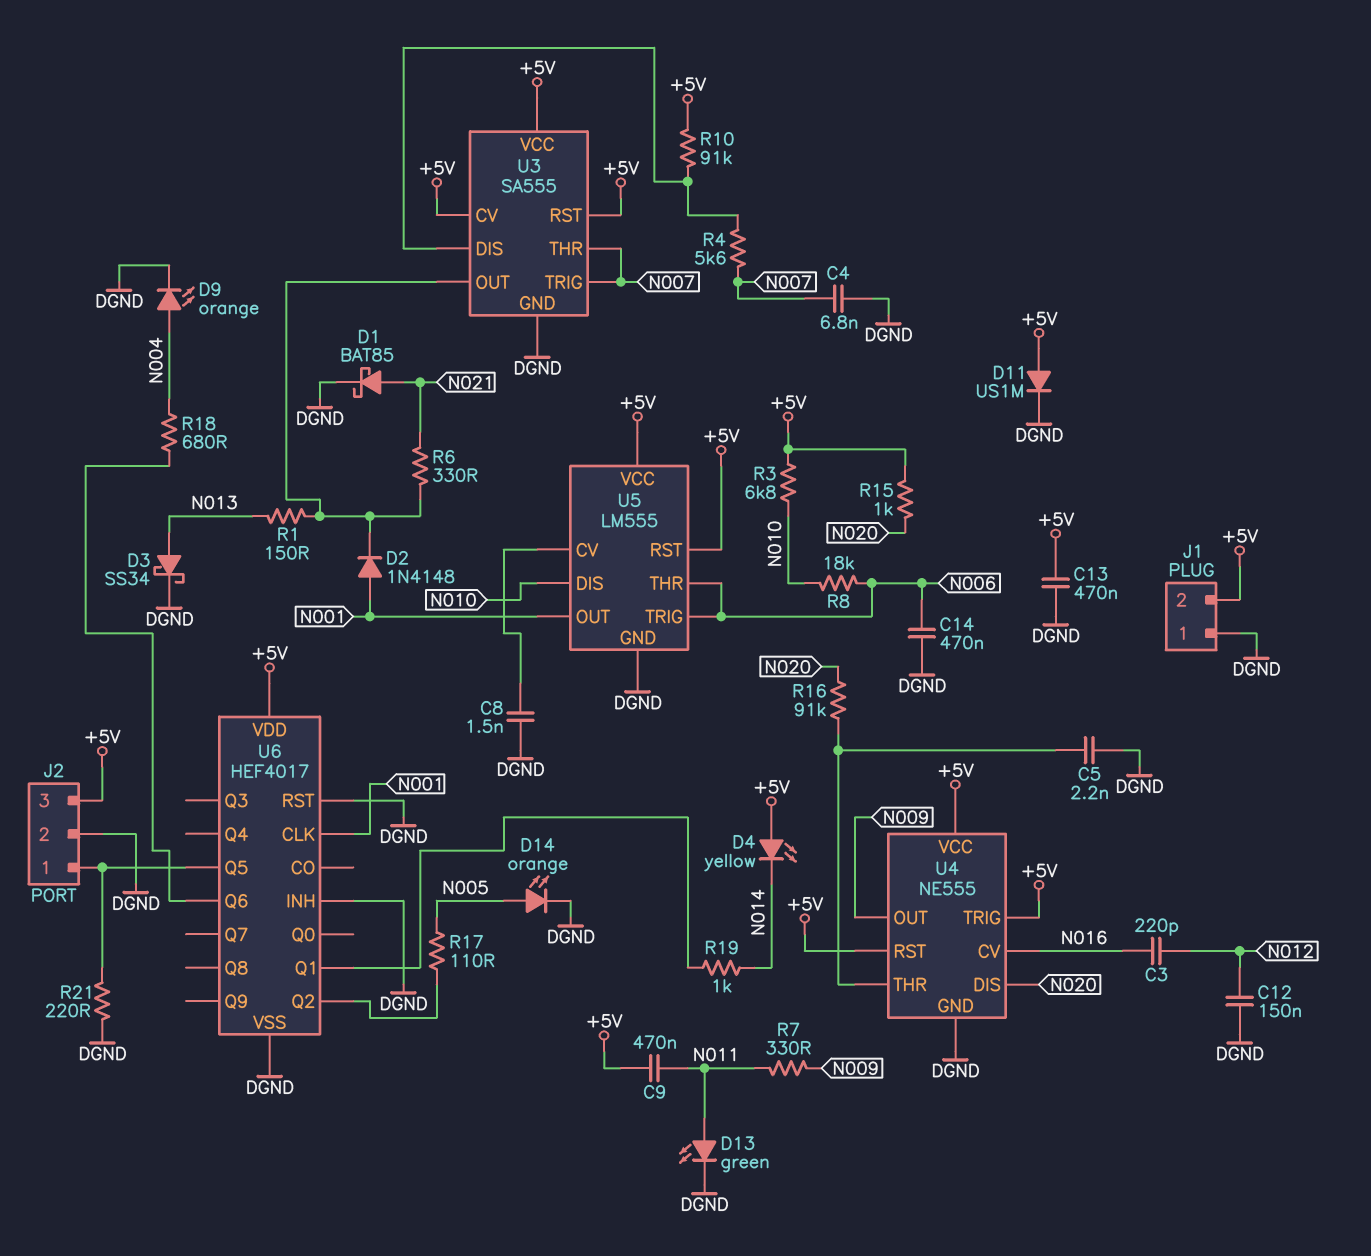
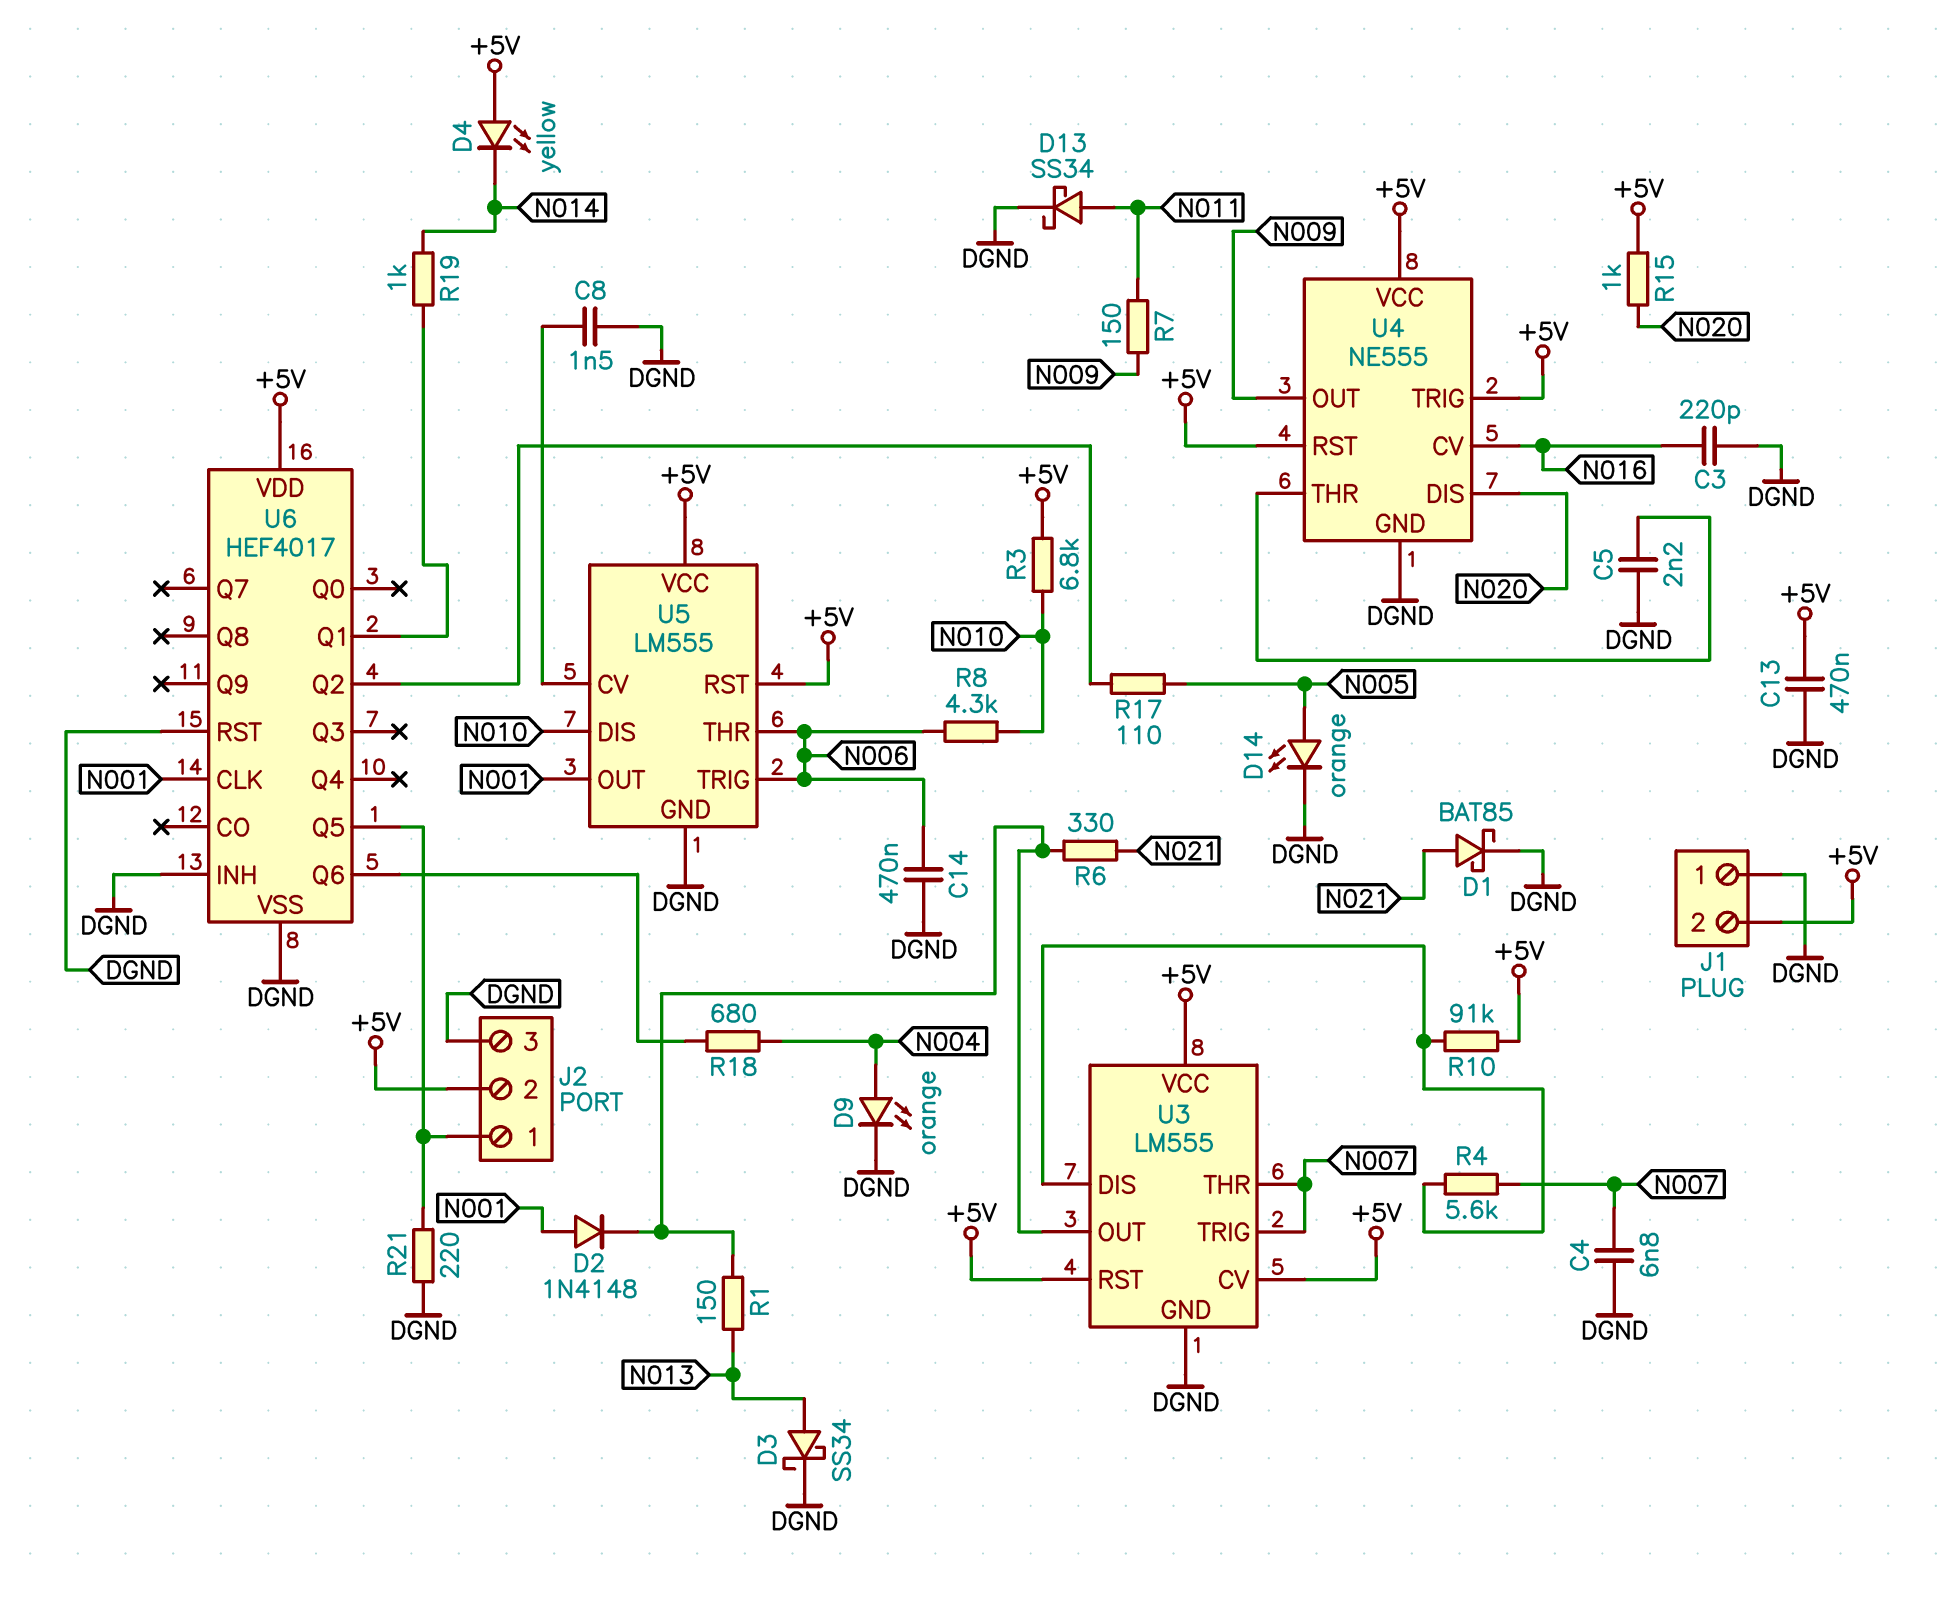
C3: 220pF (N012, N016) -> 220pF (DGND, N016)
C9: 470nF (+5V, N011) -> none
C12: 150nF (DGND, N012) -> none
D11: diode US1M (A +5V, K DGND) -> none
D13: LED green (A N011, K DGND) -> schottky SS34 (A N011, K DGND)
J2 pin 2: DGND -> +5V
J2 pin 3: +5V -> DGND
R7: 330 (N009, N011) -> 150 (N009, N011)
R8: 18k (N006, N010) -> 4.3k (N006, N010)
R16: 91k (N020, U4/THR) -> none
U3: SA555 -> LM555

